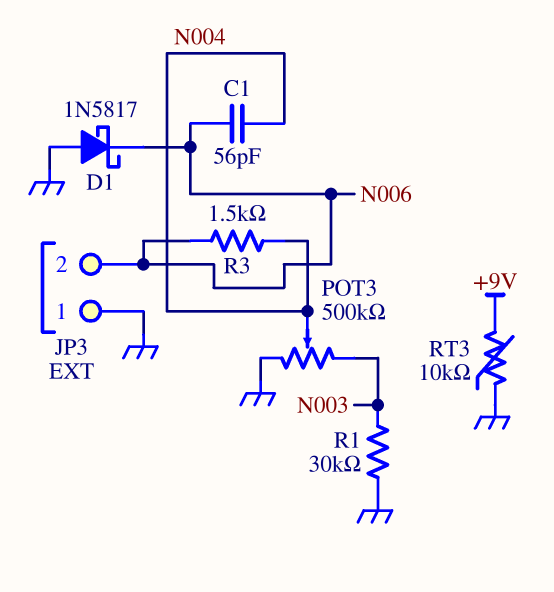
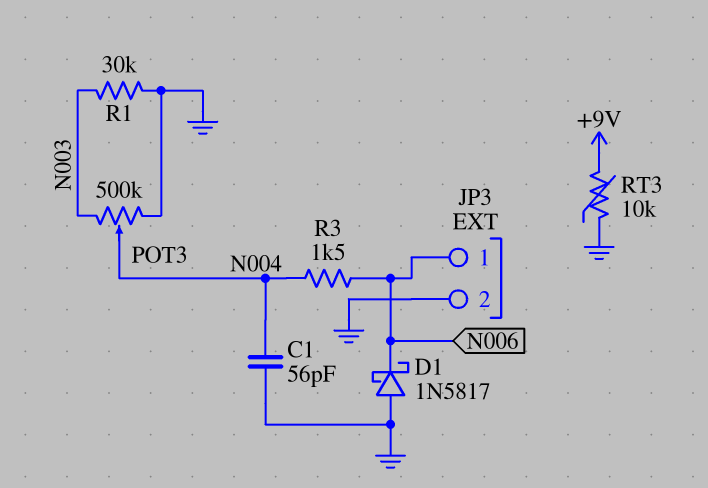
C1: 56pF (N004, N006) -> 56pF (GND, N004)
JP3 pin 1: GND -> N006
JP3 pin 2: N006 -> GND

